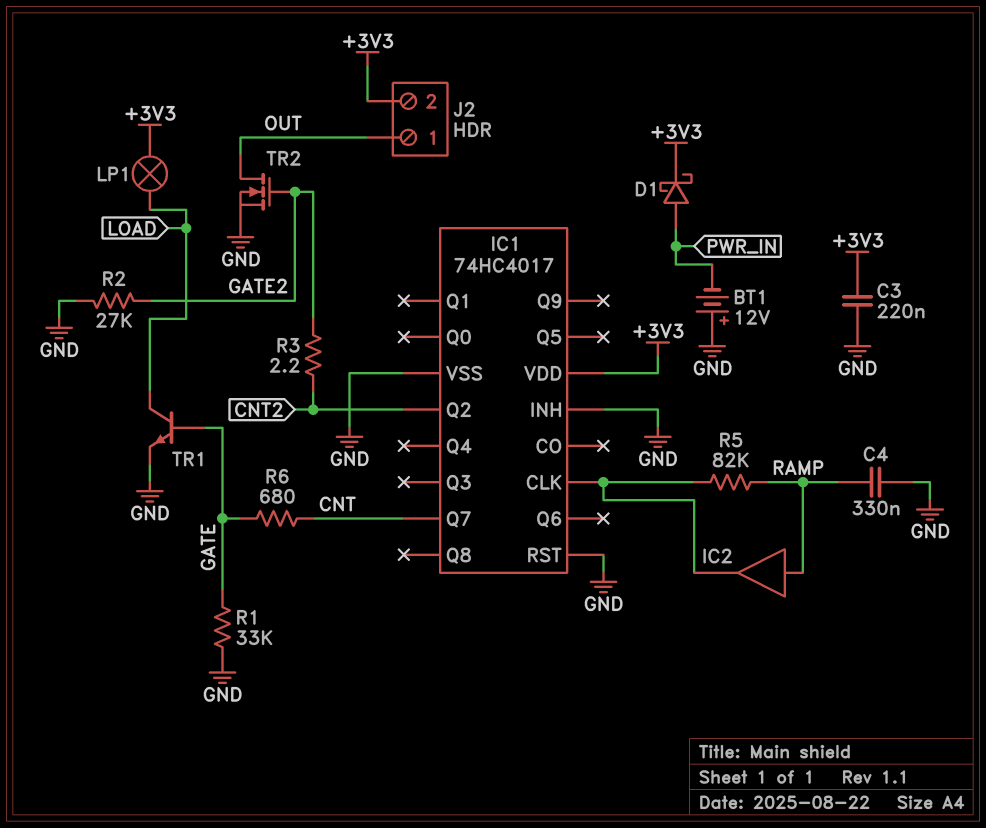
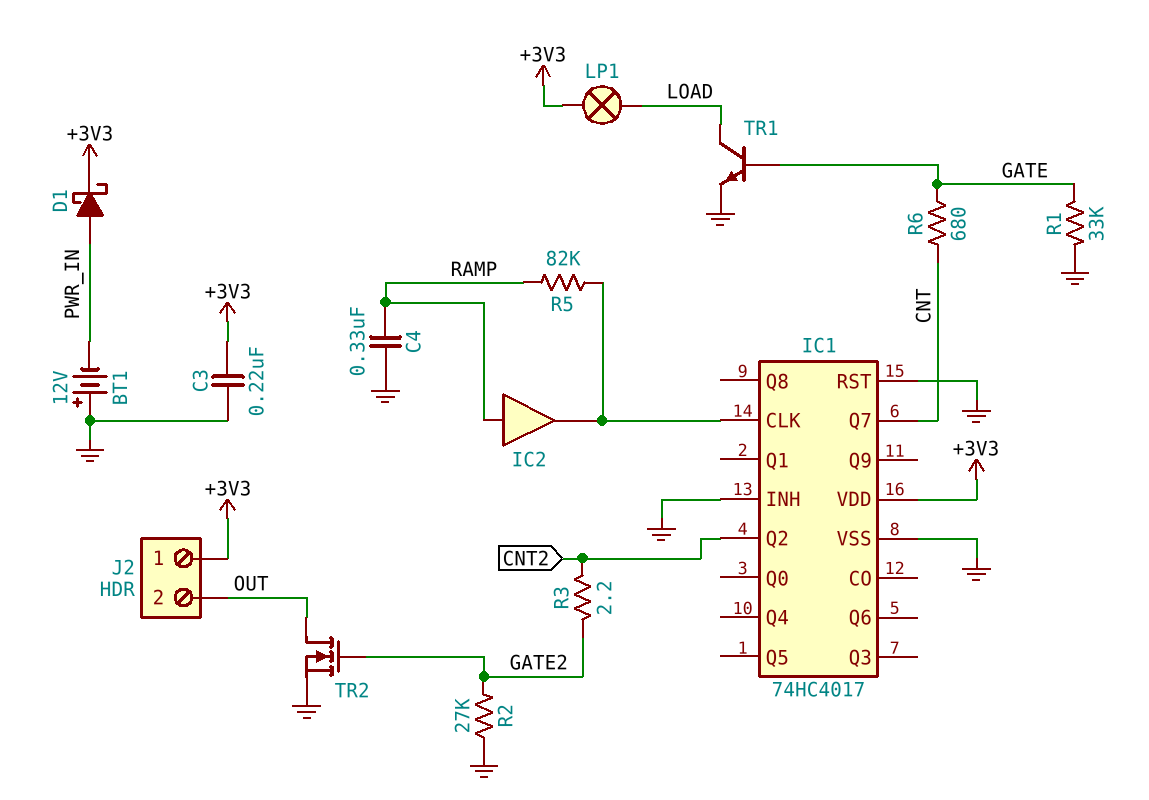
J2 pin 1: OUT -> +3V3
J2 pin 2: +3V3 -> OUT

